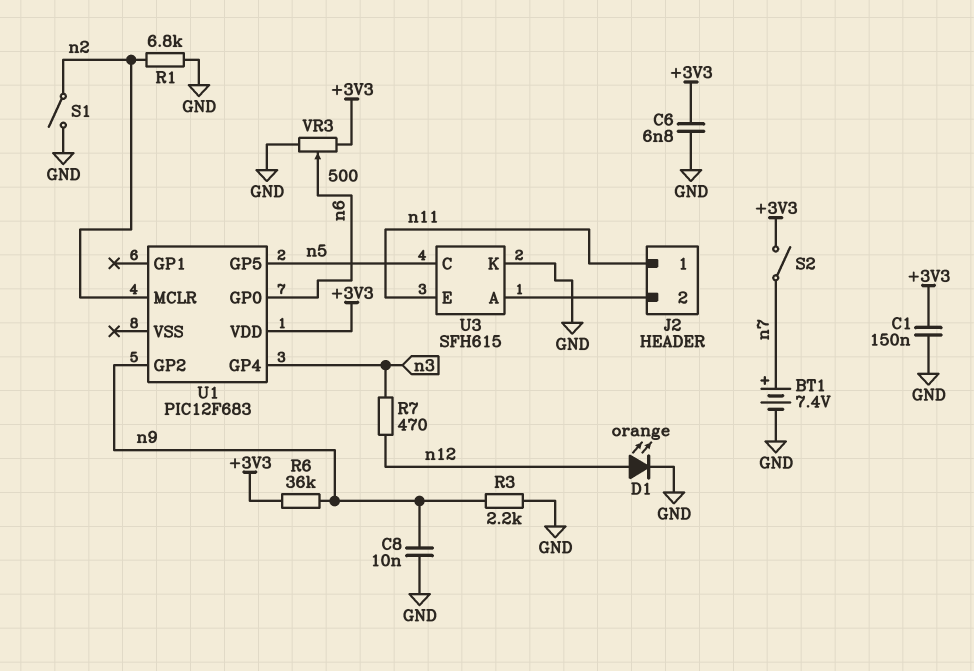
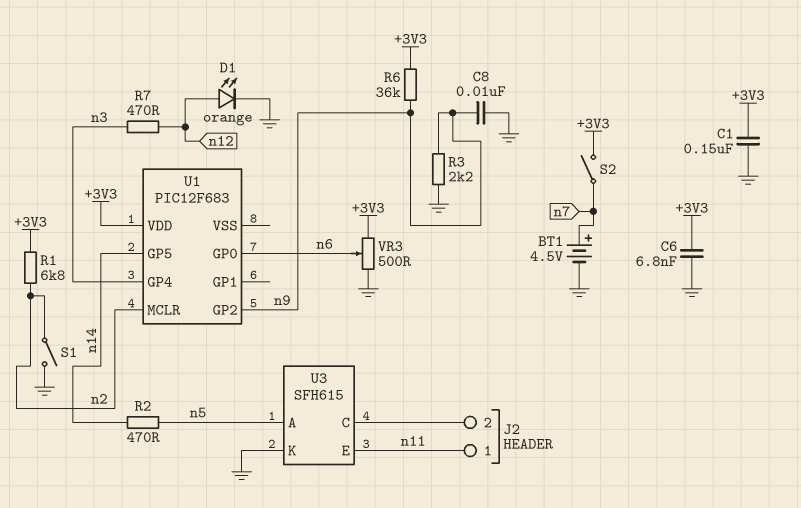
BT1: 7.4V (plus n7, minus GND) -> 4.5V (plus n7, minus GND)
R1: 6.8k (GND, n2) -> 6.8k (+3V3, n2)
R2: none -> 470 (n5, n14)
U1 pin GP5: n5 -> n14
U3 pin A: J2/2 -> n5
U3 pin C: n5 -> J2/2

